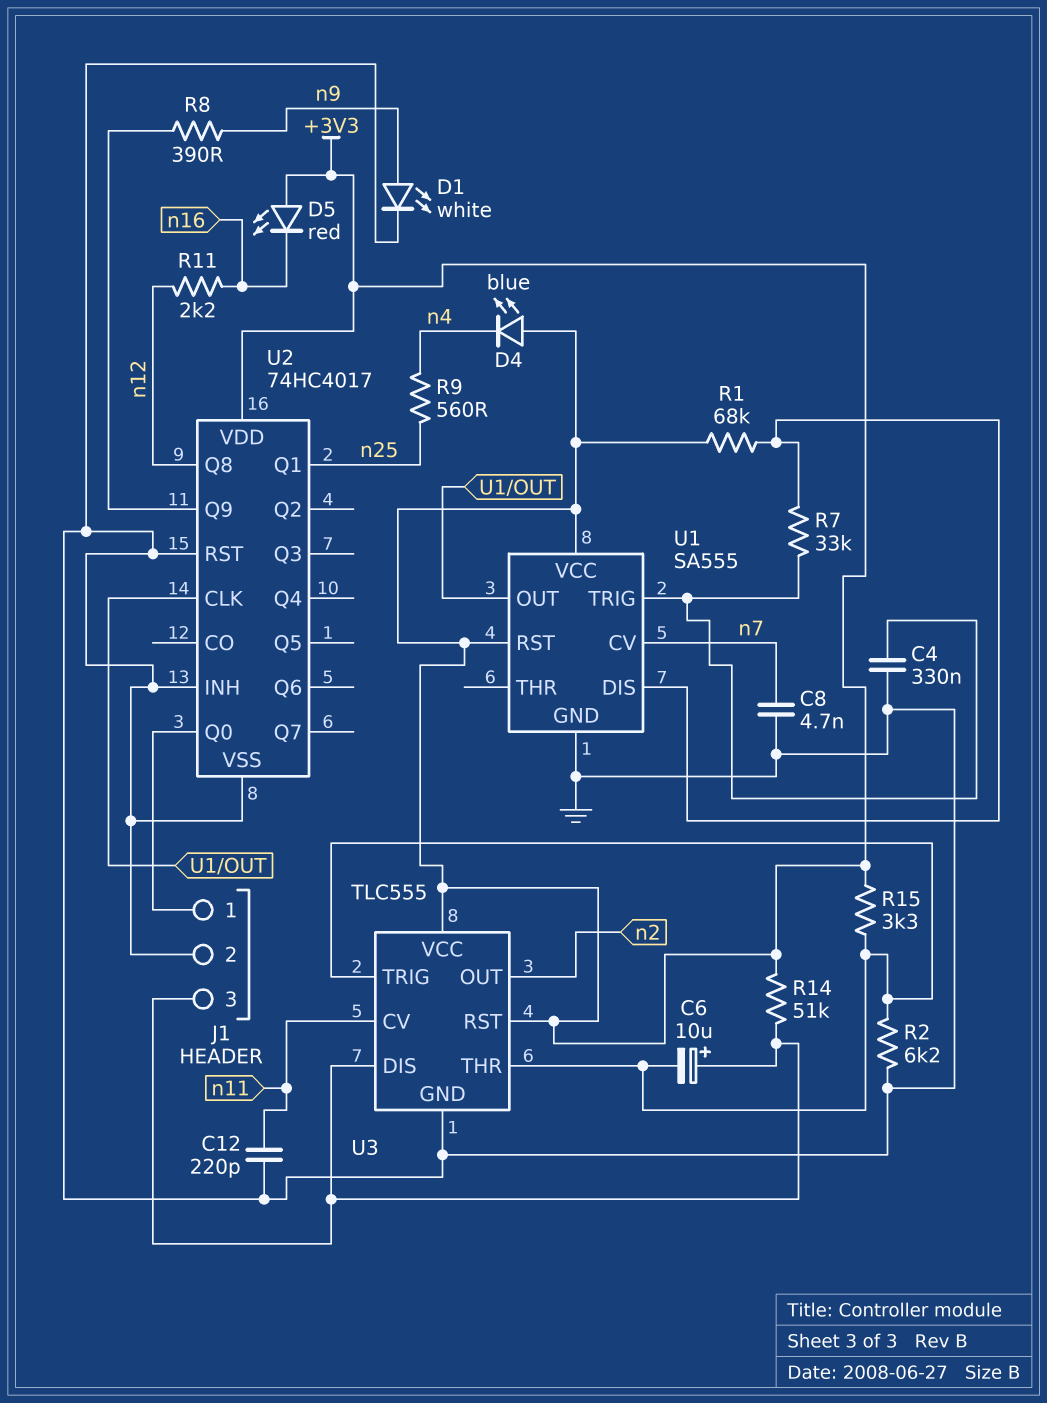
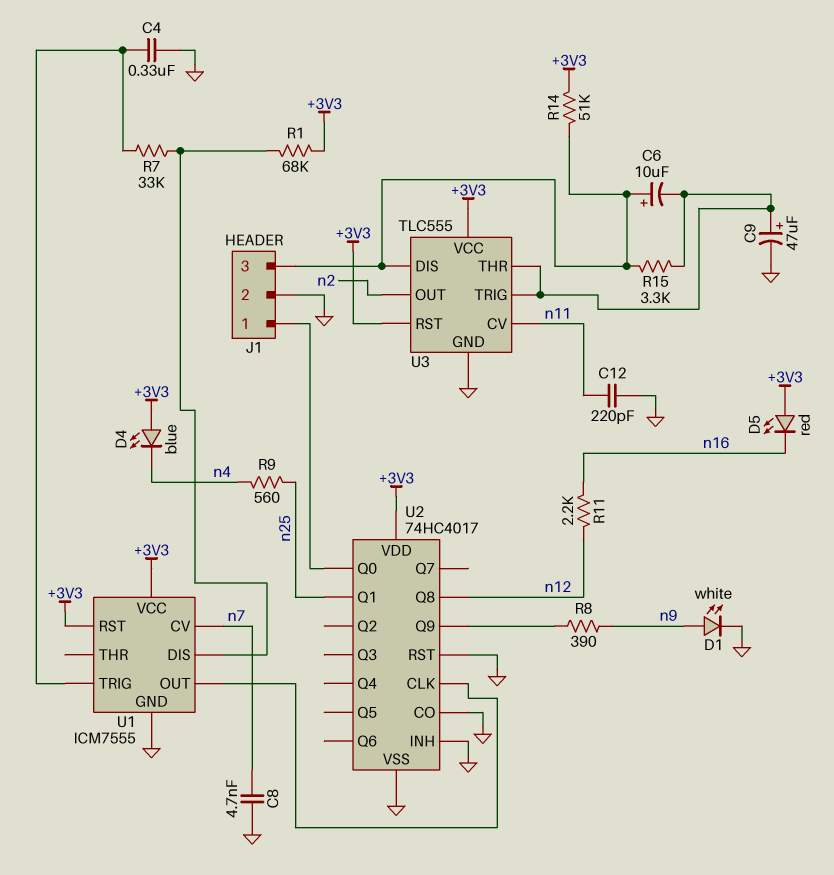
C9: none -> 47uF (plus U3/THR, minus GND)
R2: 6.2k (GND, U3/THR) -> none
R15: 3.3k (+3V3, U3/THR) -> 3.3k (J1/3, U3/THR)
U1: SA555 -> ICM7555
U2 pin CO: none -> GND

